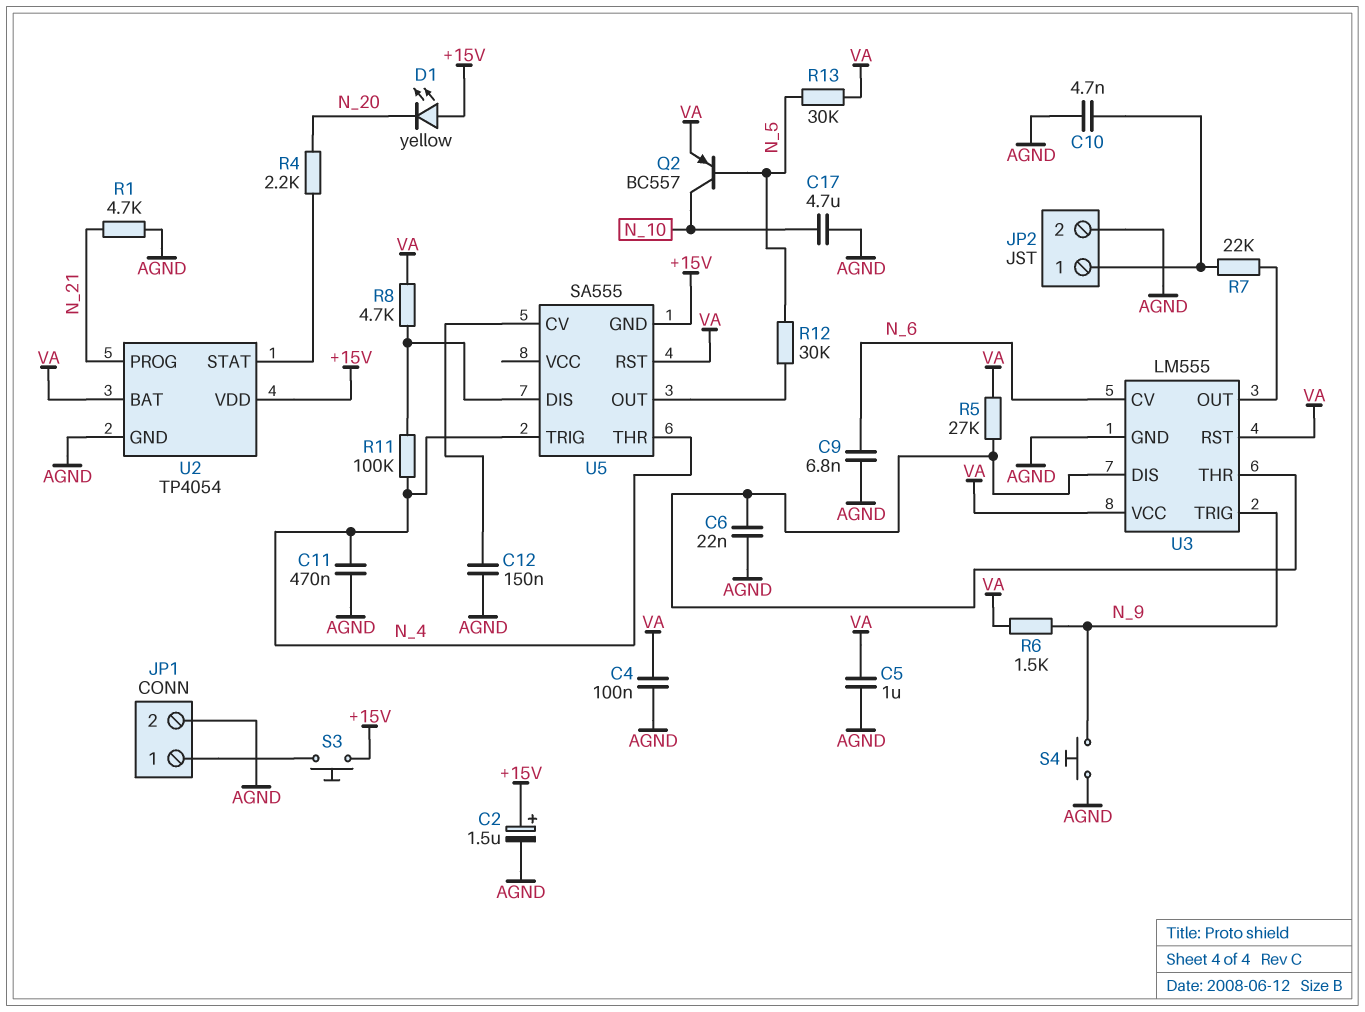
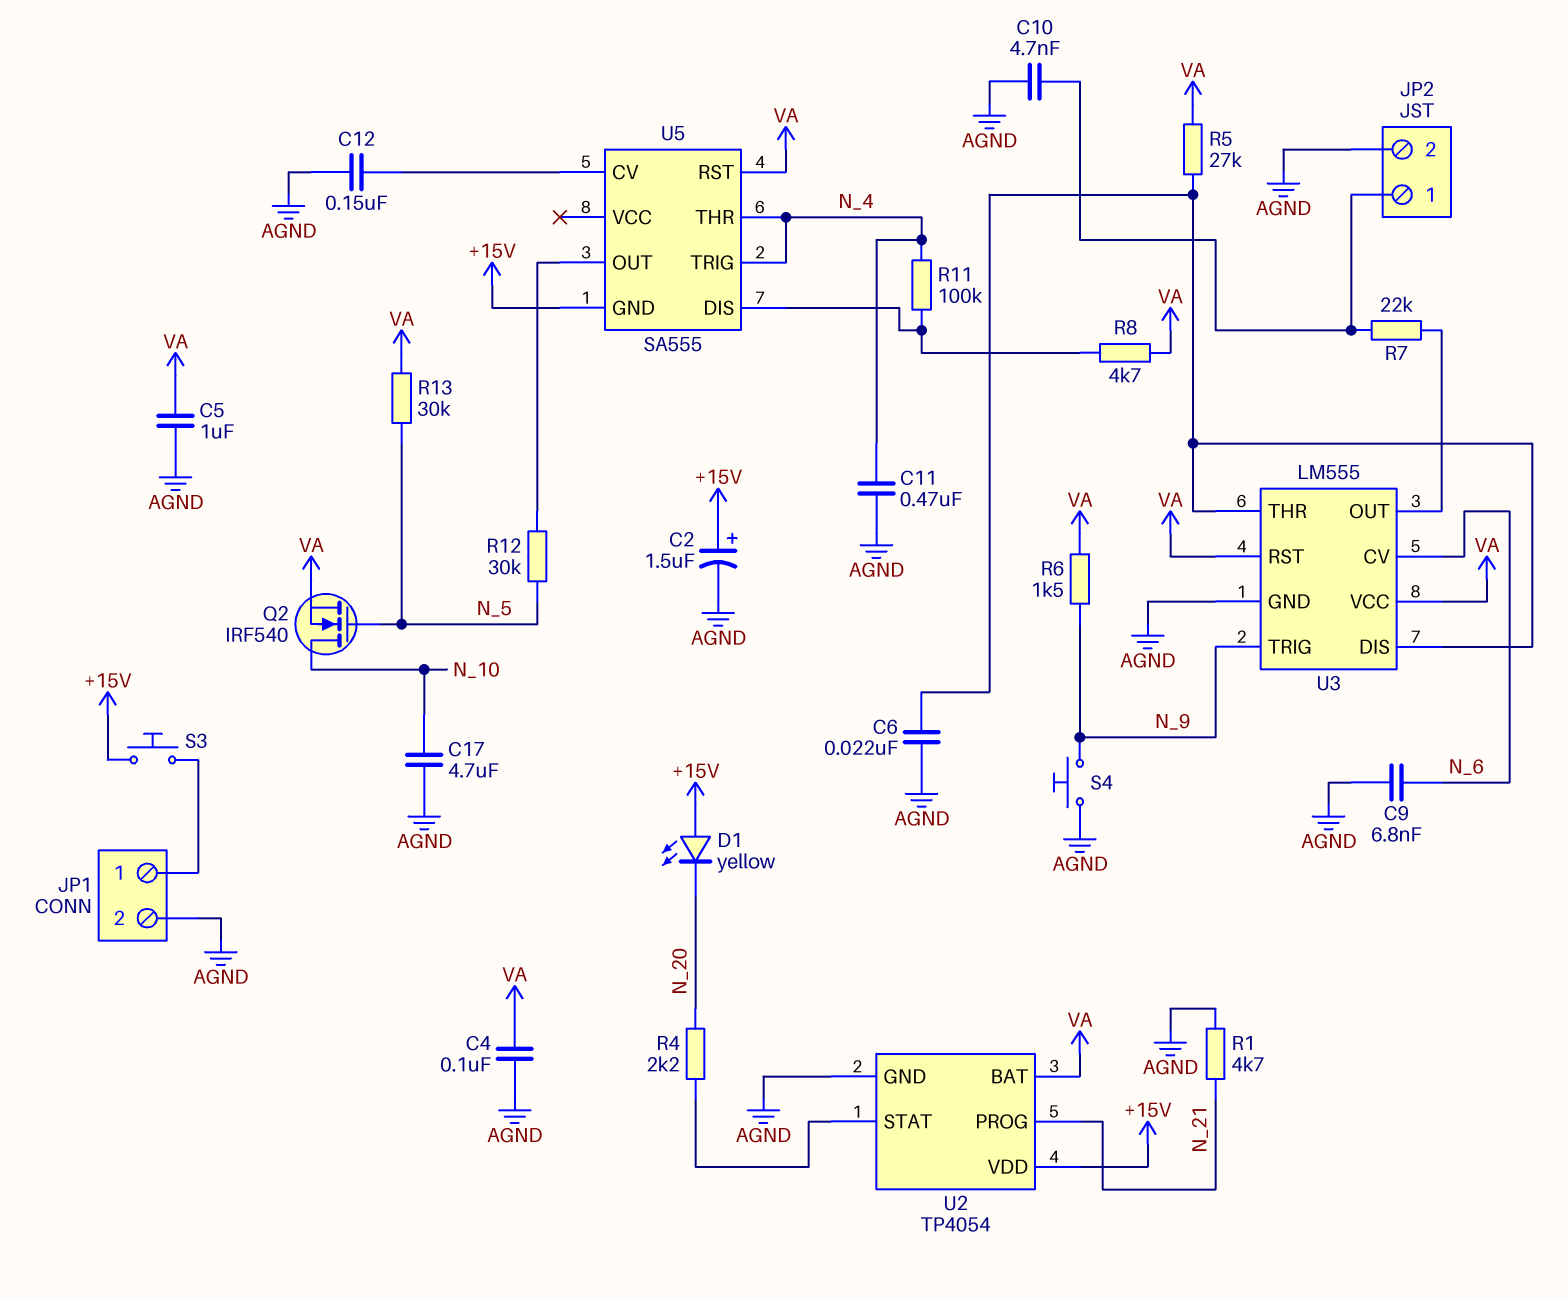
Q2: PNP BC557 (B N_5, C N_10, E VA) -> NMOS IRF540 (G N_5, D N_10, S VA)

